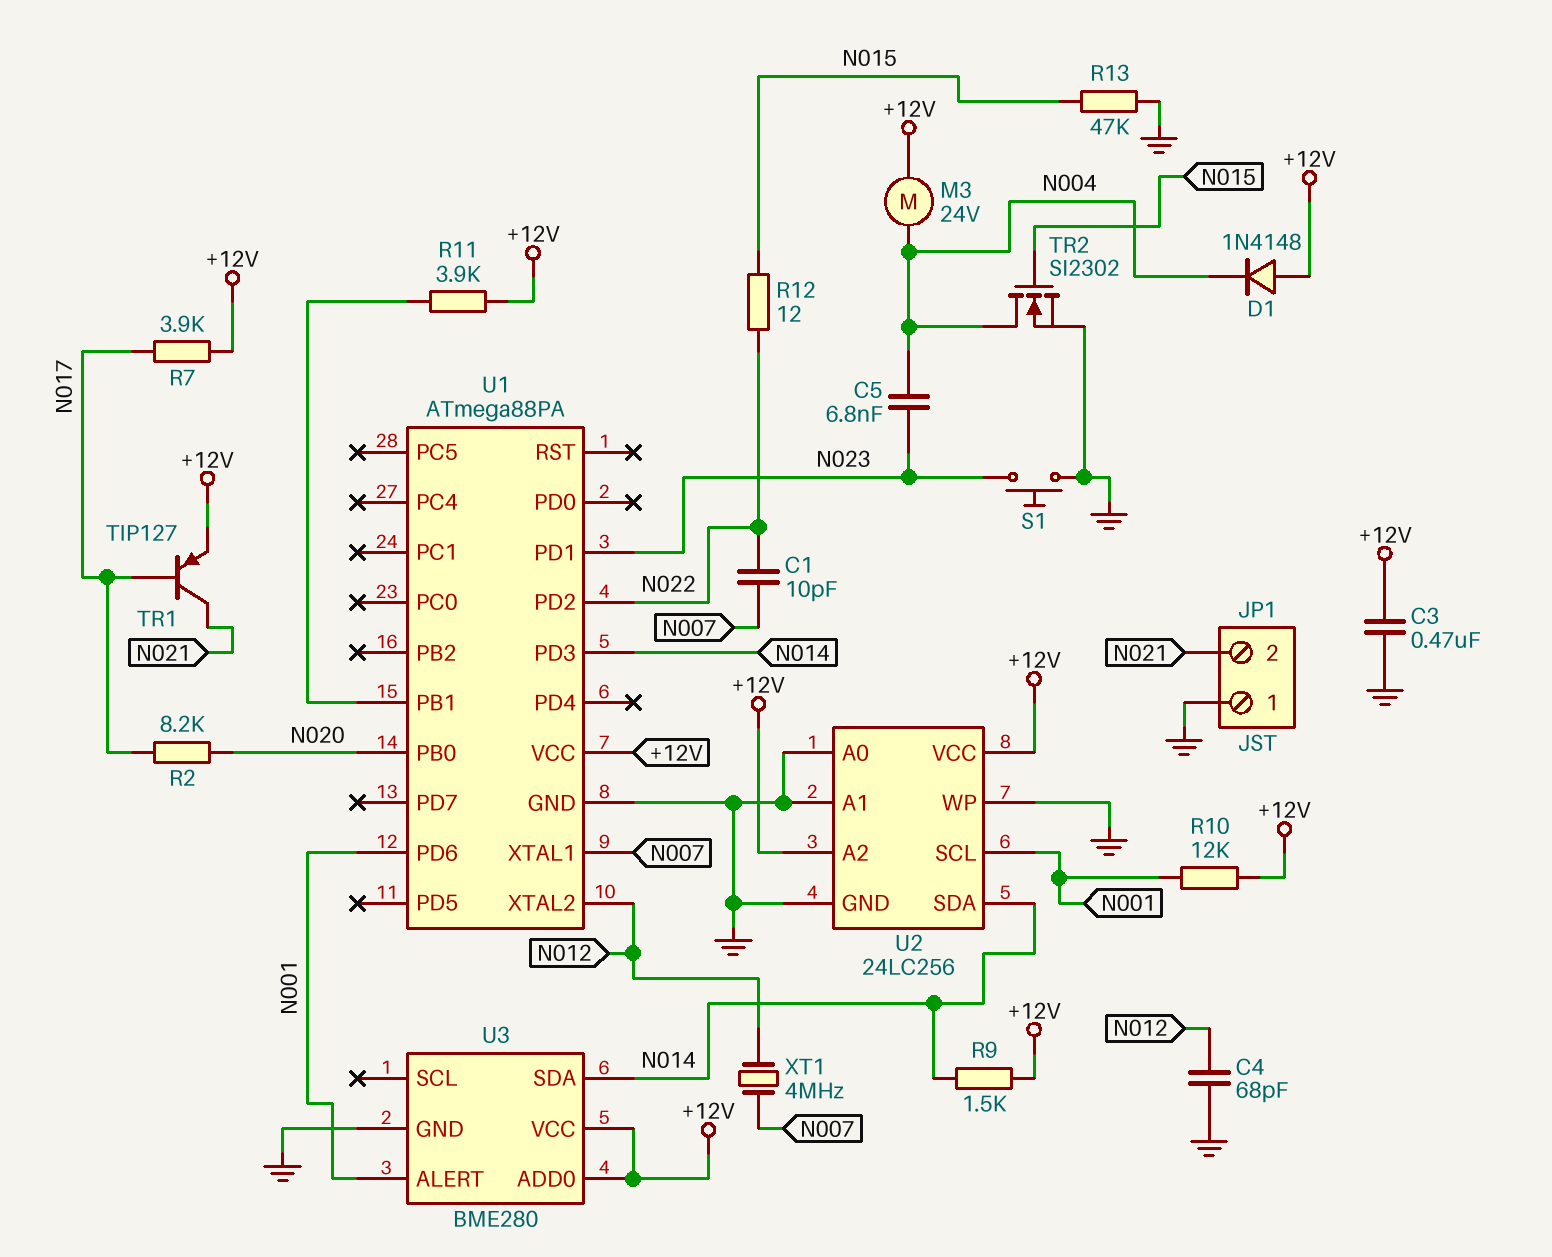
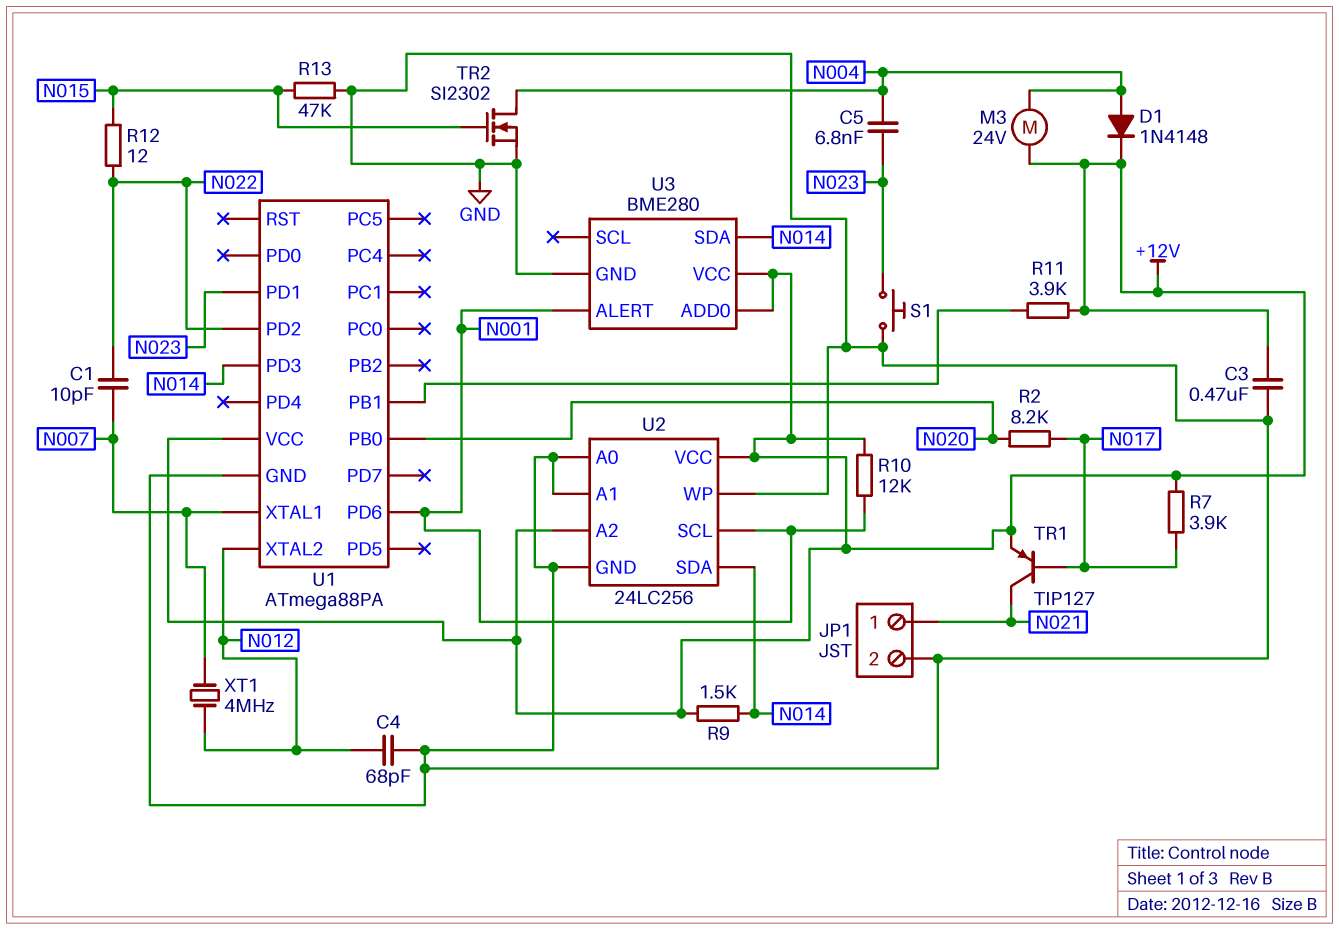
D1: diode 1N4148 (A +12V, K N004) -> diode 1N4148 (A N004, K +12V)
JP1 pin 1: GND -> N021
JP1 pin 2: N021 -> GND

